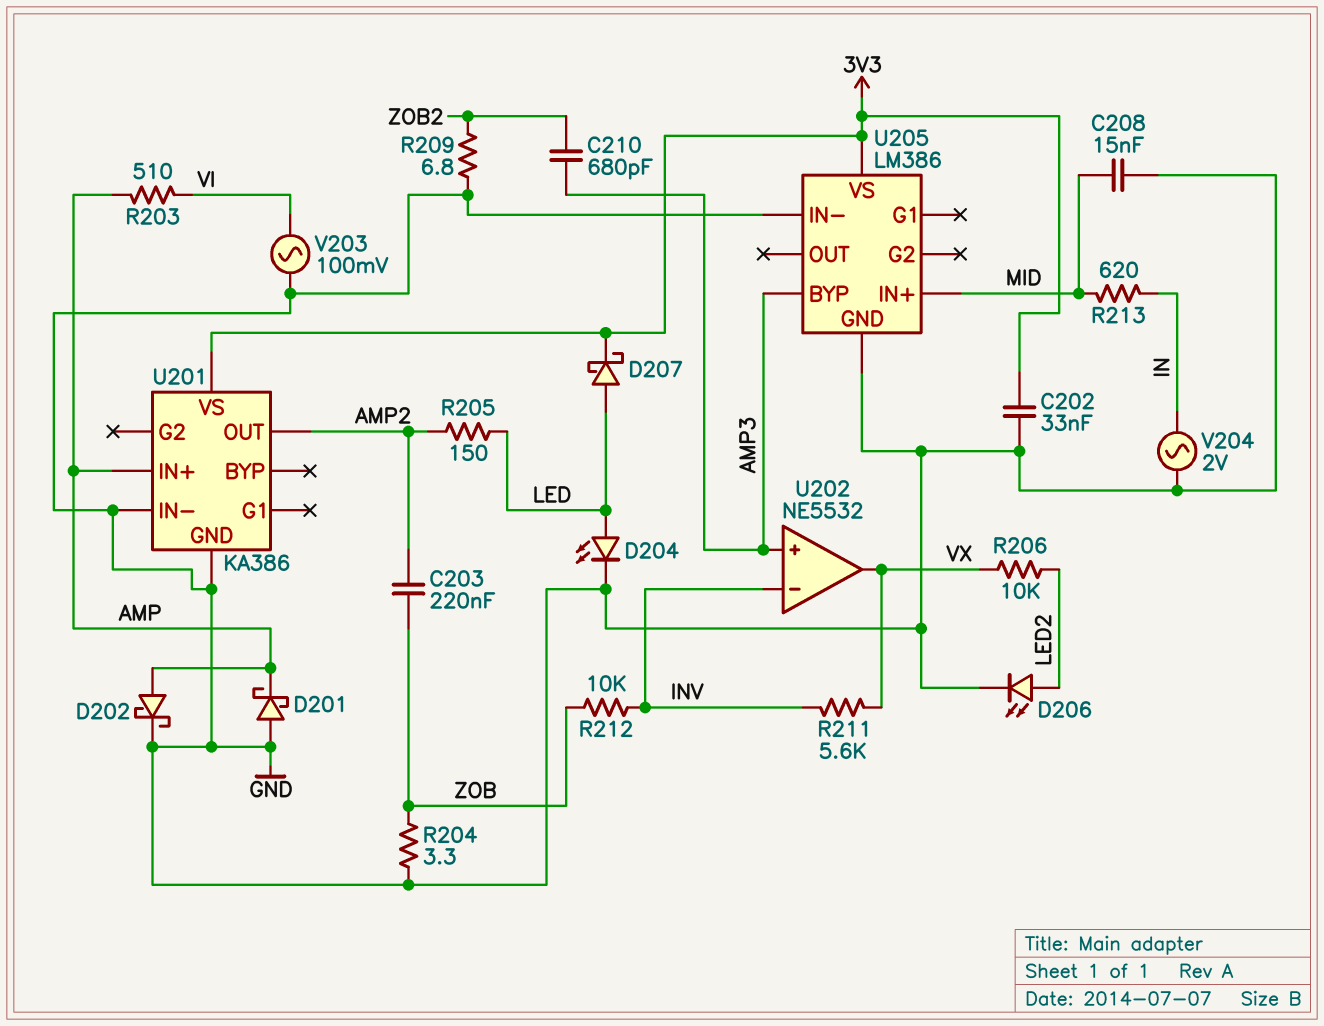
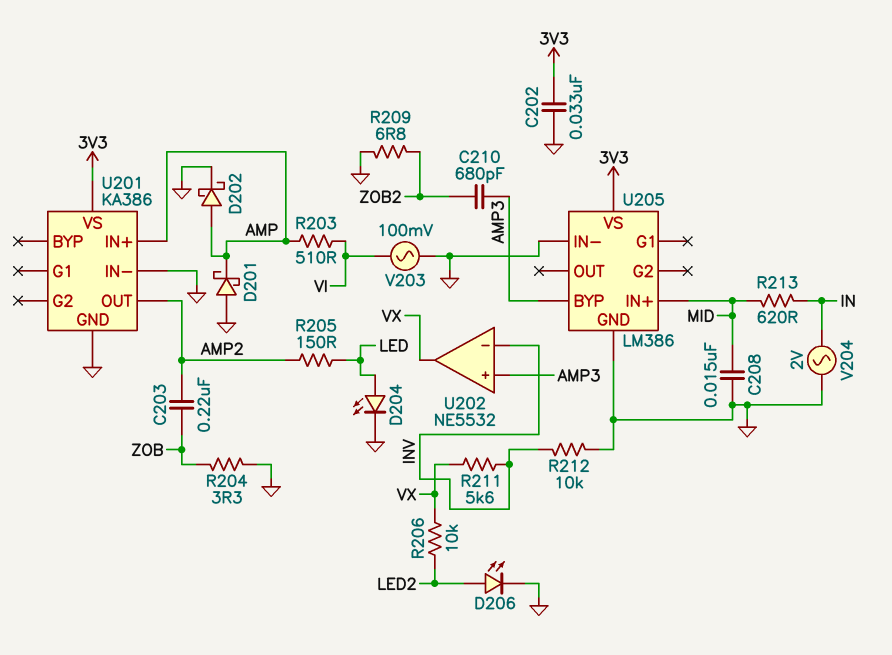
D207: schottky (A LED, K 3V3) -> none
R212: 10k (INV, ZOB) -> 10k (GND, INV)

